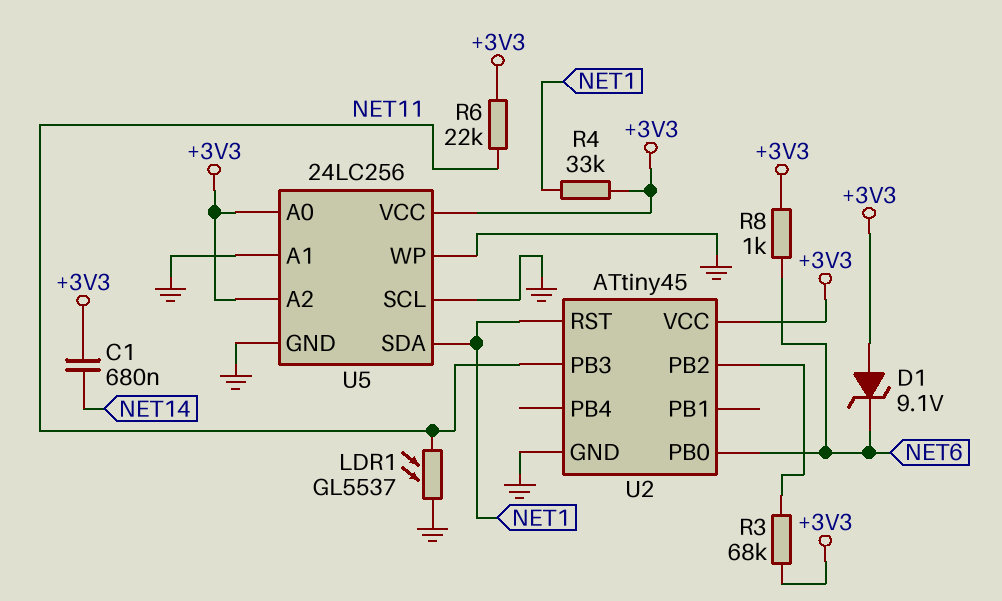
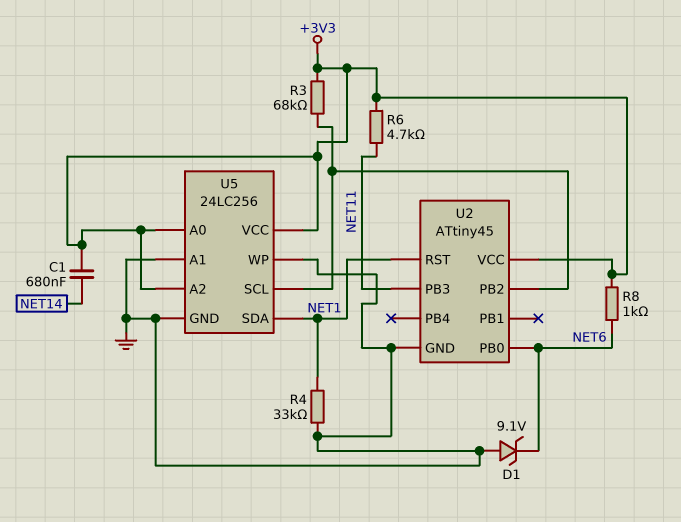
D1: zener 9.1V (A +3V3, K NET6) -> zener 9.1V (A GND, K NET6)
LDR1: GL5537 (GND, NET11) -> none
R4: 33k (+3V3, NET1) -> 33k (GND, NET1)
R6: 22k (+3V3, NET11) -> 4.7k (+3V3, NET11)
U5 pin SCL: GND -> U2/PB2

